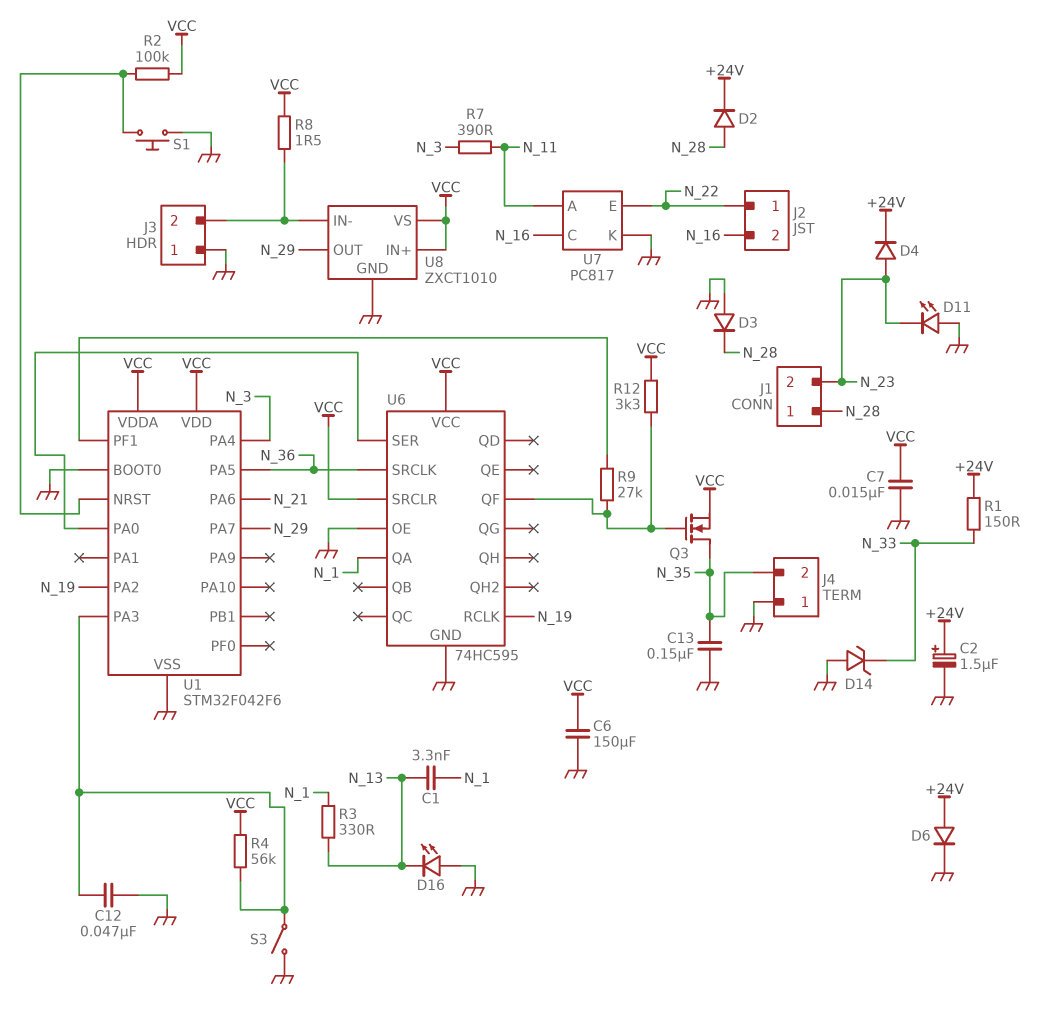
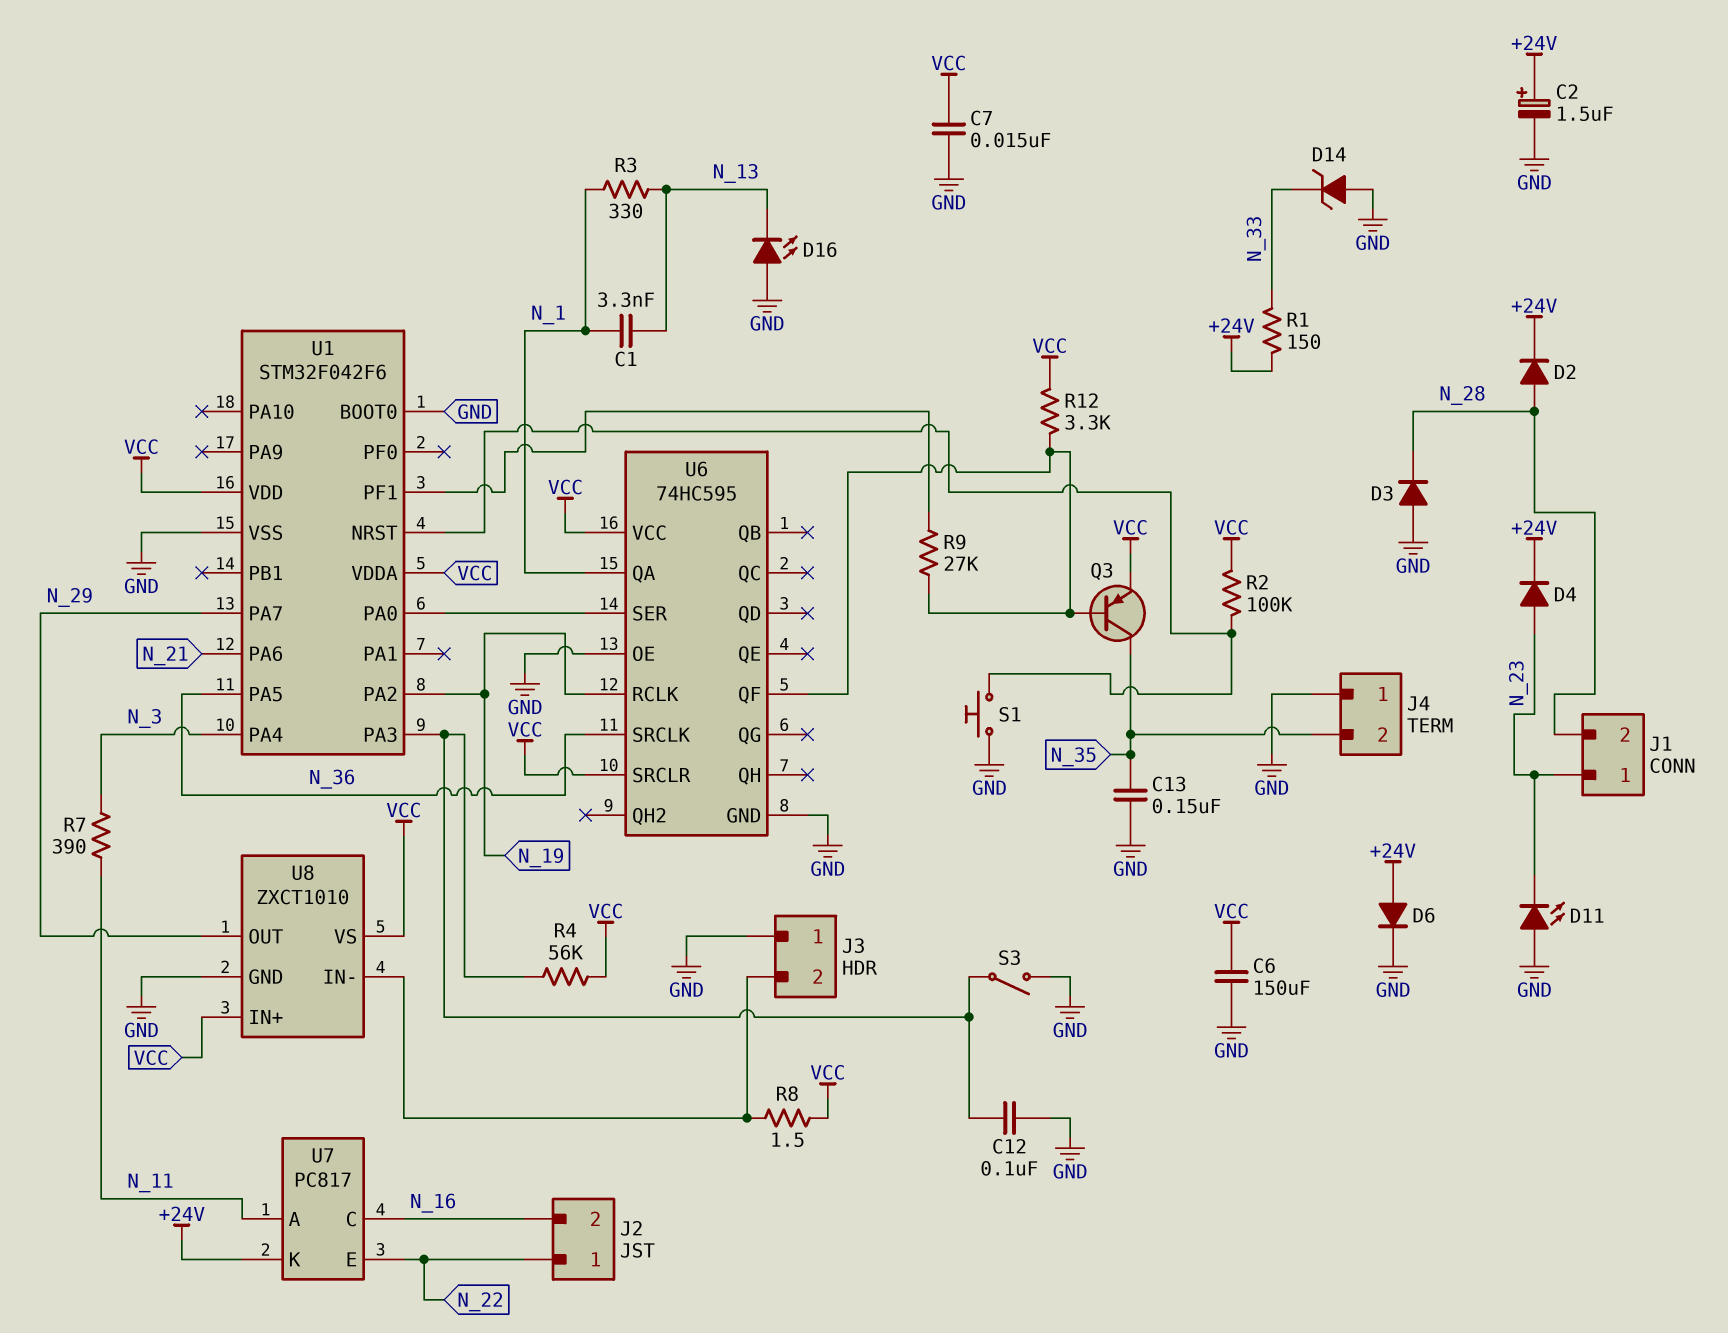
C12: 47nF (GND, U1/PA3) -> 100nF (GND, U1/PA3)
J1 pin 1: N_28 -> N_23
J1 pin 2: N_23 -> N_28
Q3: NMOS (G U6/QF, D N_35, S VCC) -> PNP (B U6/QF, C N_35, E VCC)
U7 pin K: GND -> +24V

